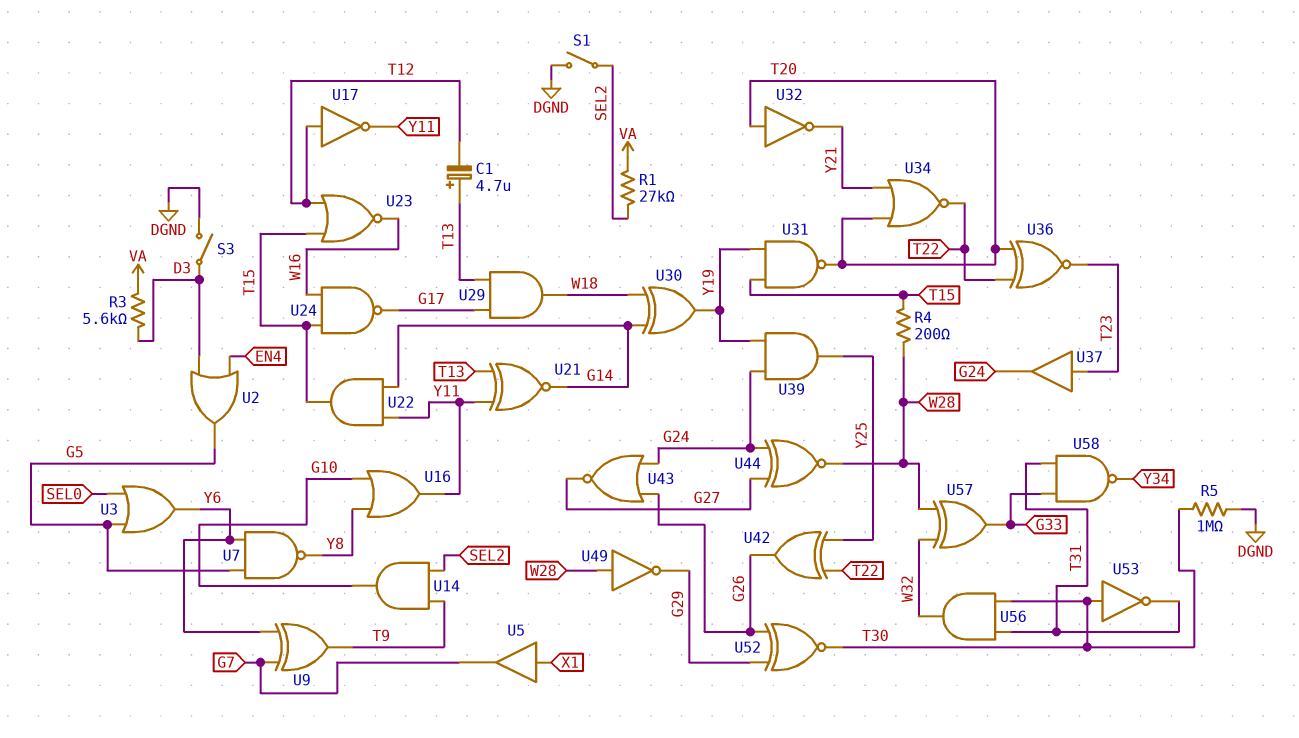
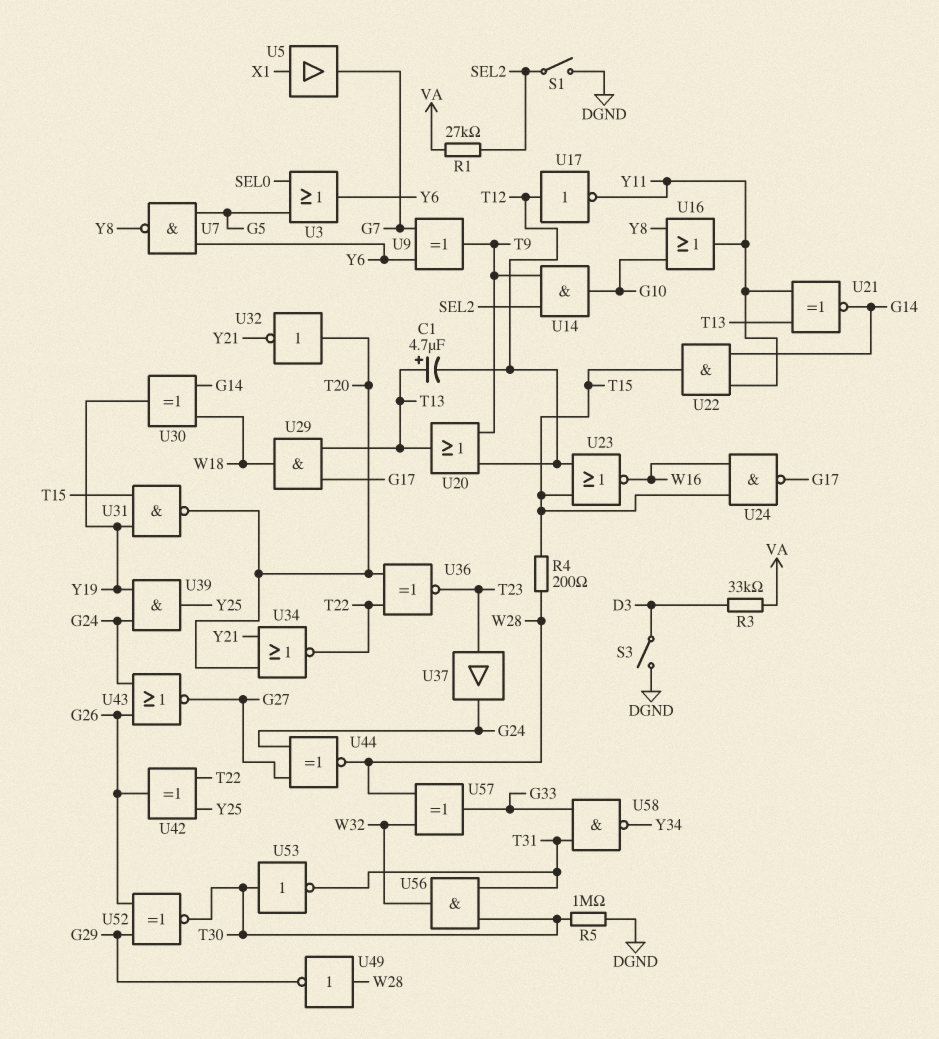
R3: 5.6k (D3, VA) -> 33k (D3, VA)
U2: OR (in D3, in EN4, out G5) -> none
U20: none -> OR (in T9, in T12, out T13)

